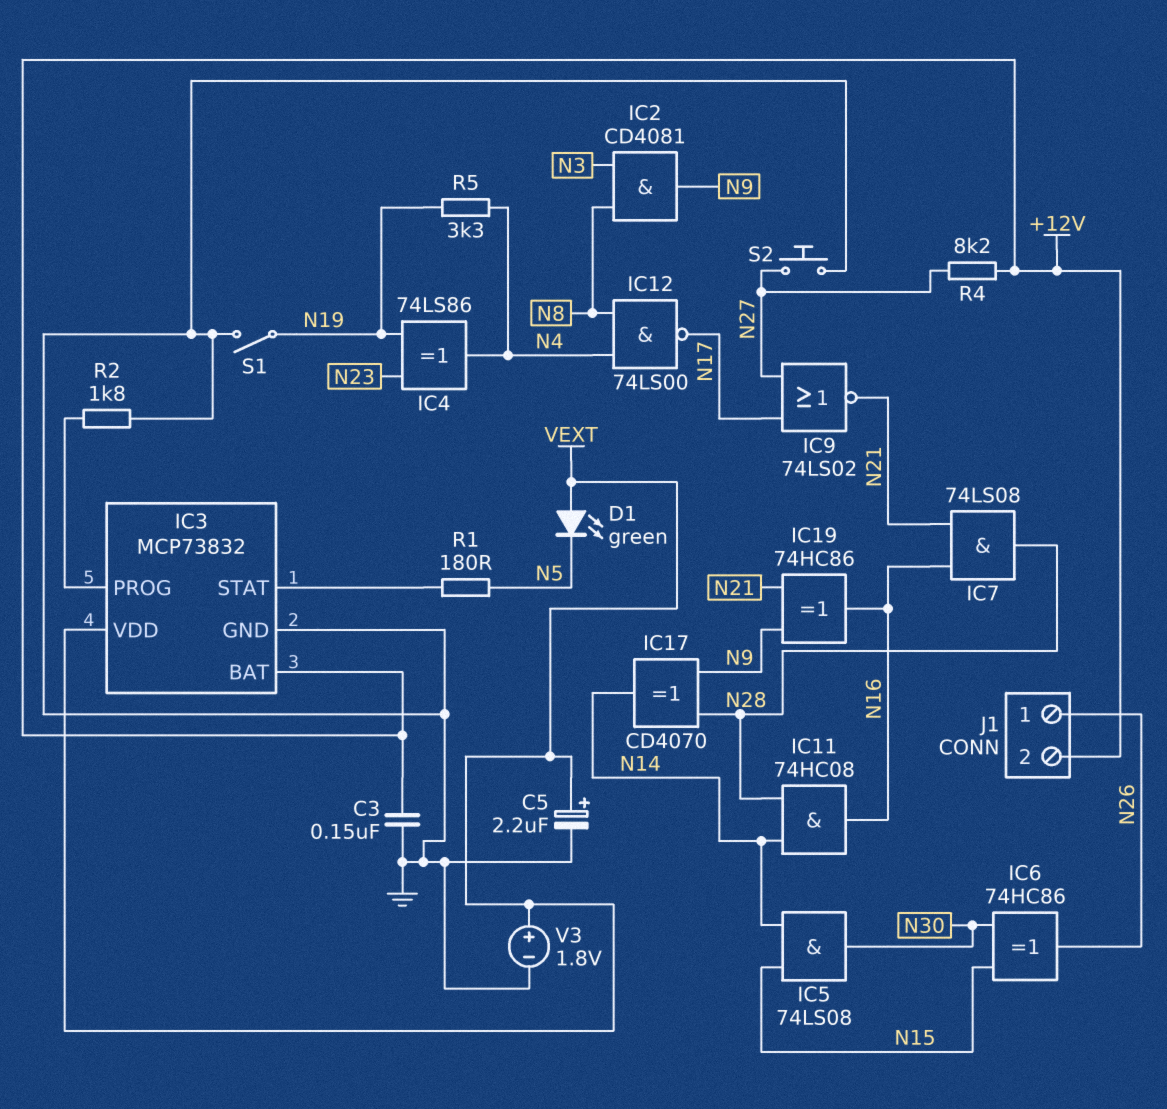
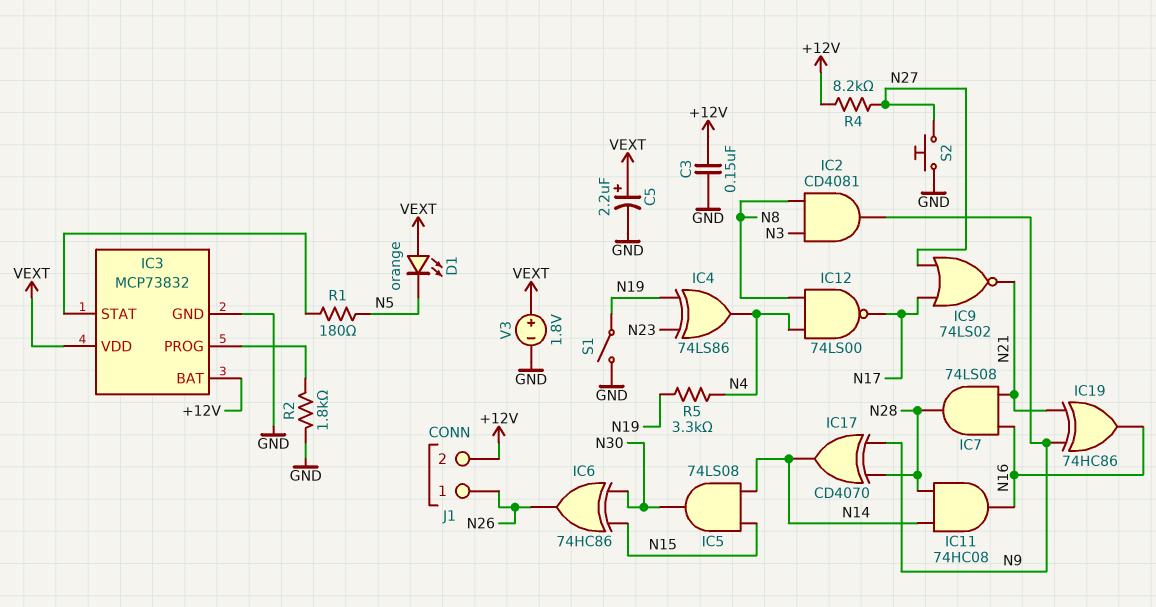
D1: LED green (A VEXT, K N5) -> LED orange (A VEXT, K N5)

